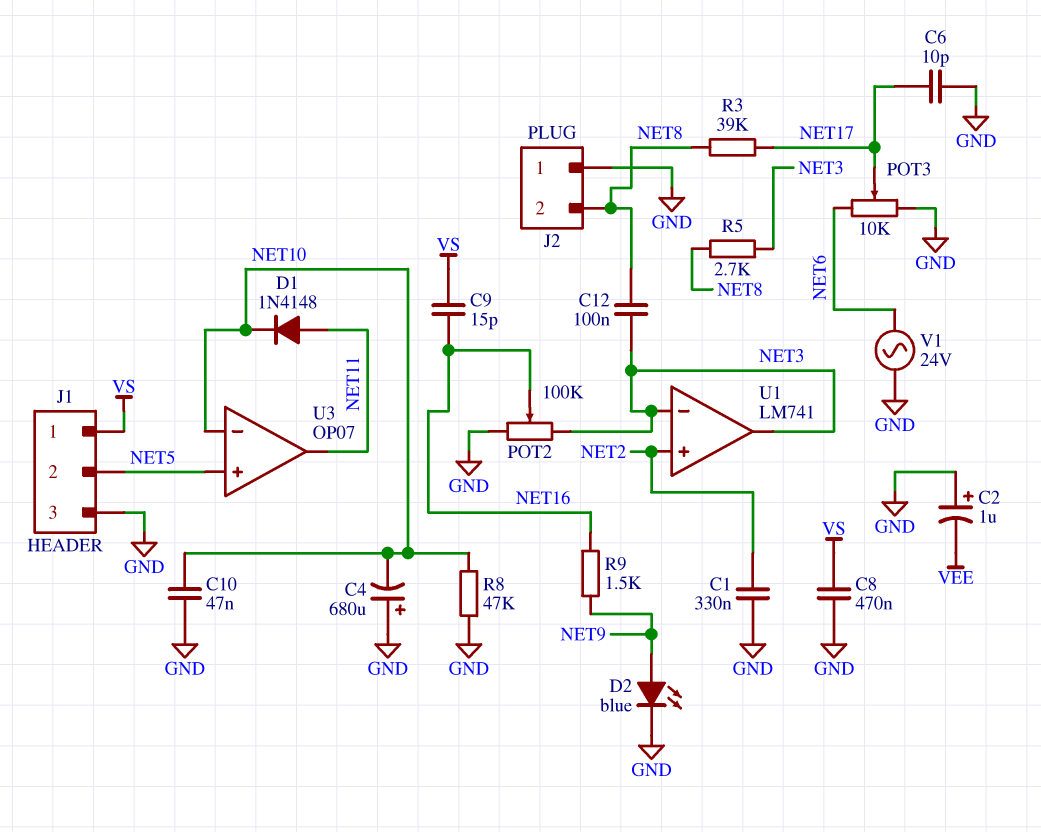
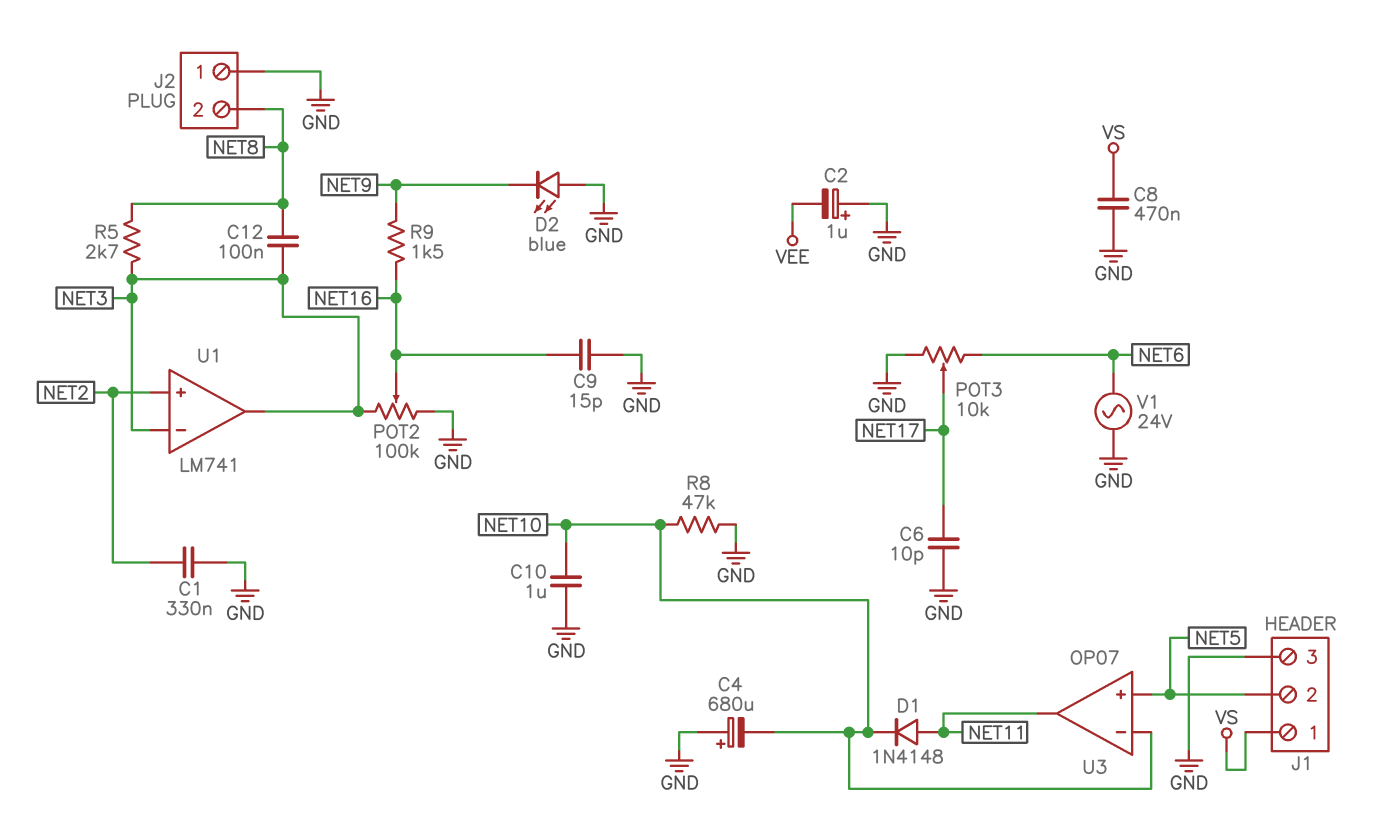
C9: 15pF (NET16, VS) -> 15pF (GND, NET16)
C10: 47nF (GND, NET10) -> 1uF (GND, NET10)
D2: LED blue (A NET9, K GND) -> LED blue (A GND, K NET9)
R3: 39k (NET8, NET17) -> none

